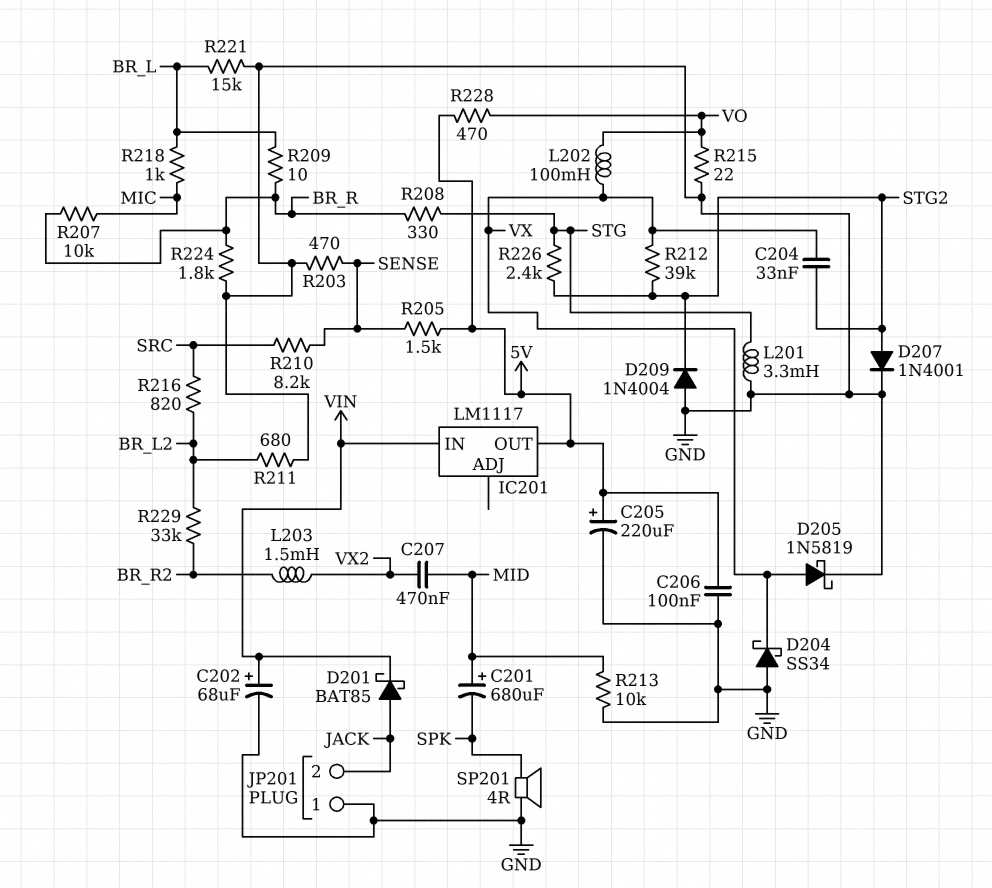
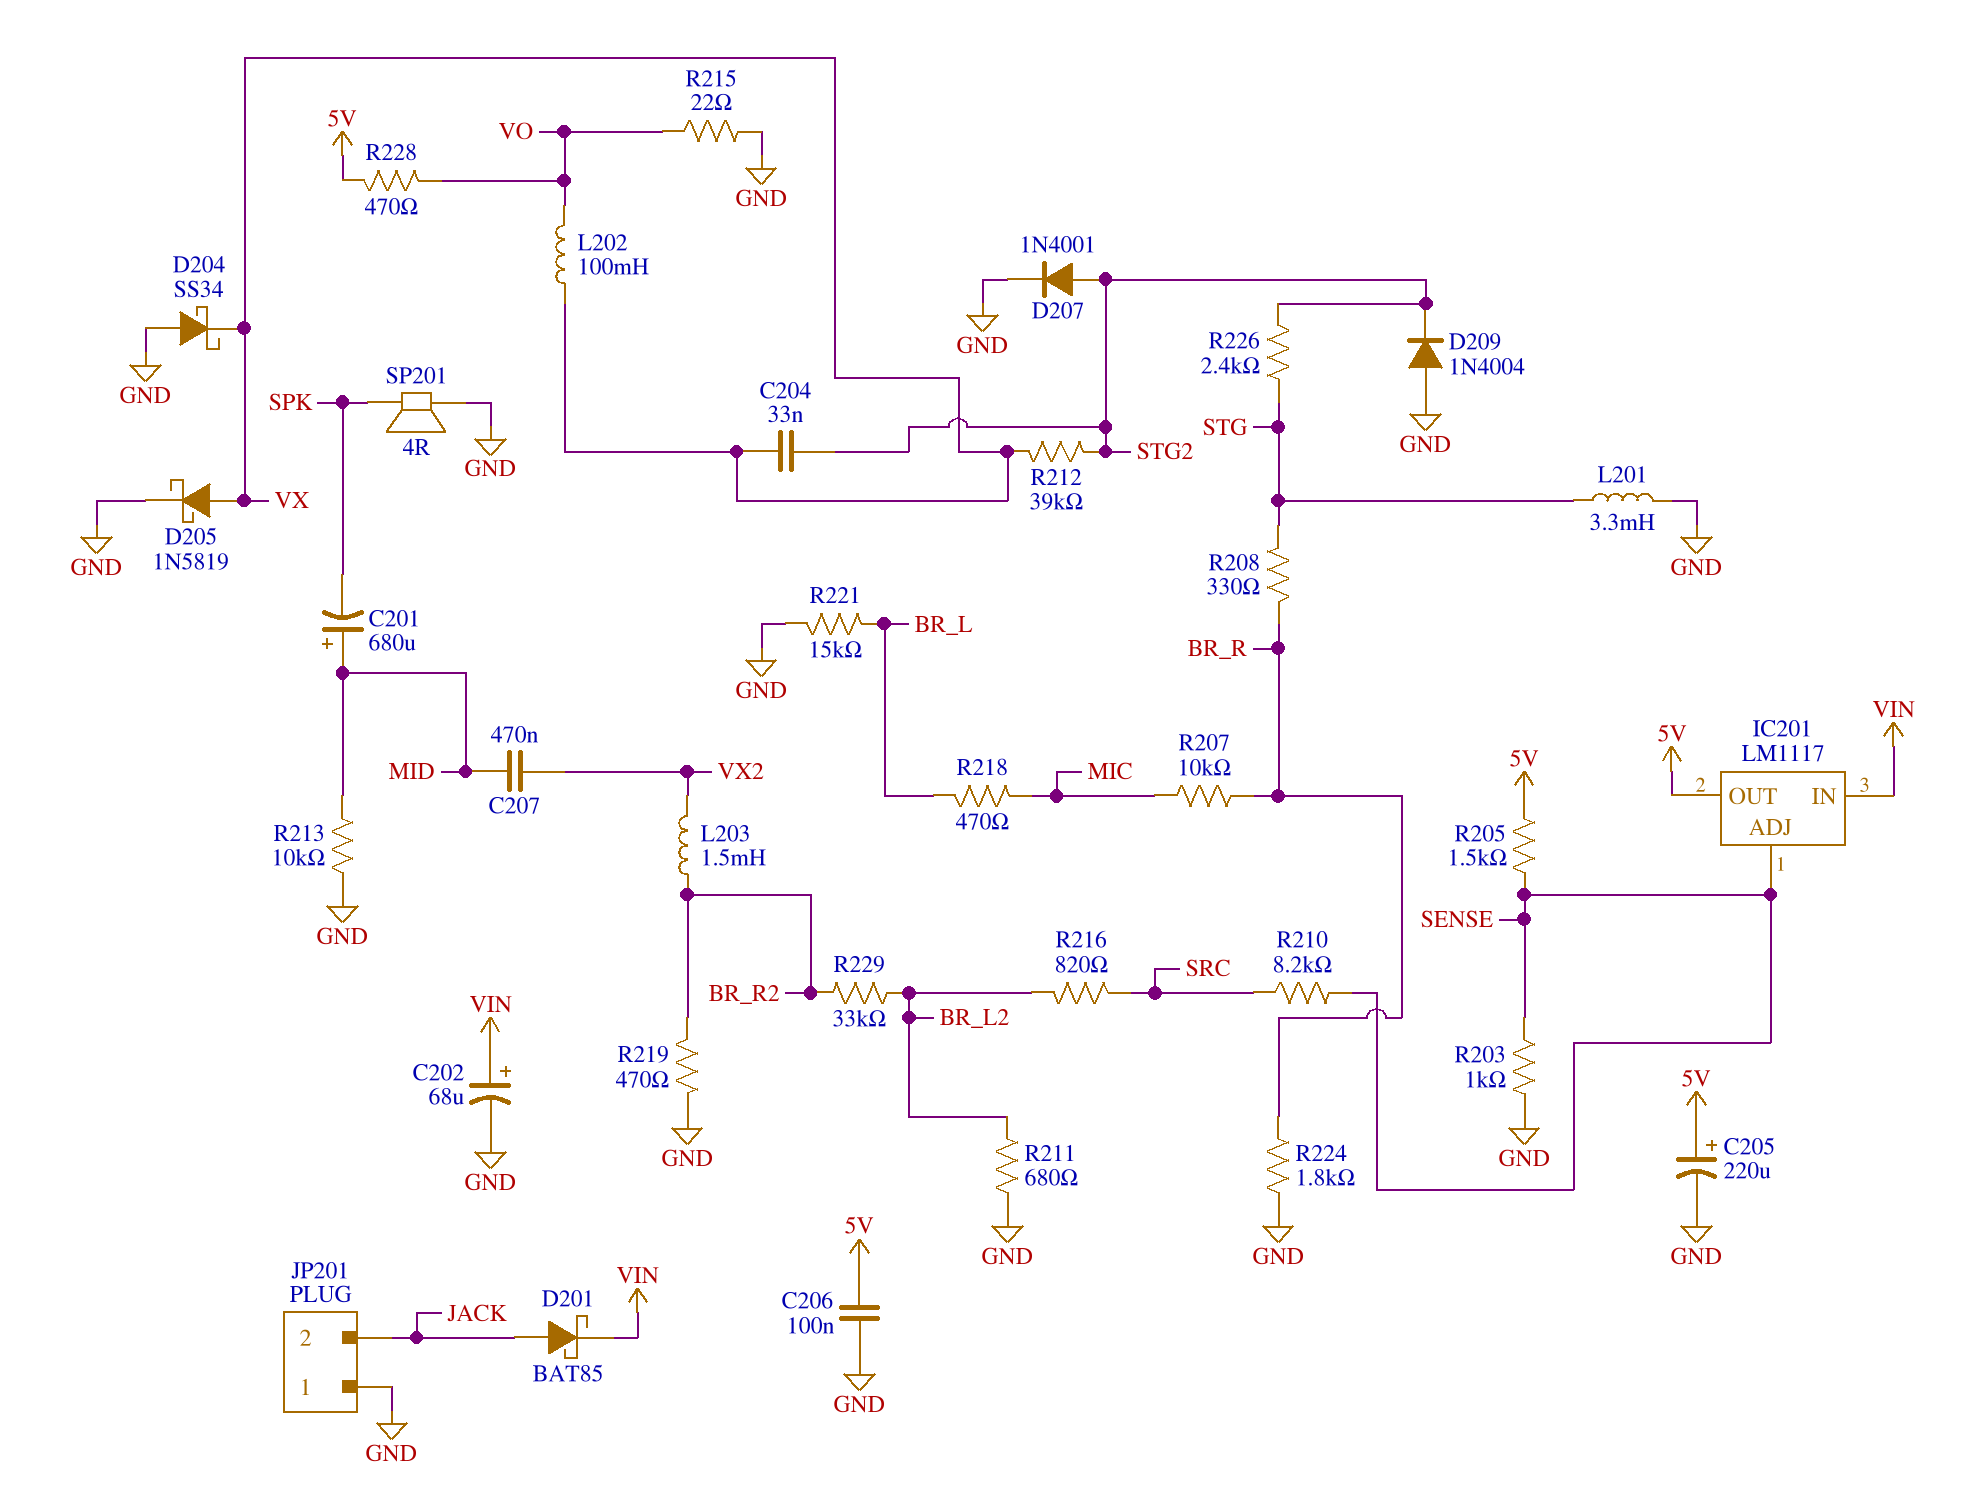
IC201 pin ADJ: none -> SENSE
R203: 470 (GND, SENSE) -> 1k (GND, SENSE)
R209: 10 (BR_L, BR_R) -> none
R218: 1k (BR_L, MIC) -> 470 (BR_L, MIC)
R219: none -> 470 (BR_R2, GND)

